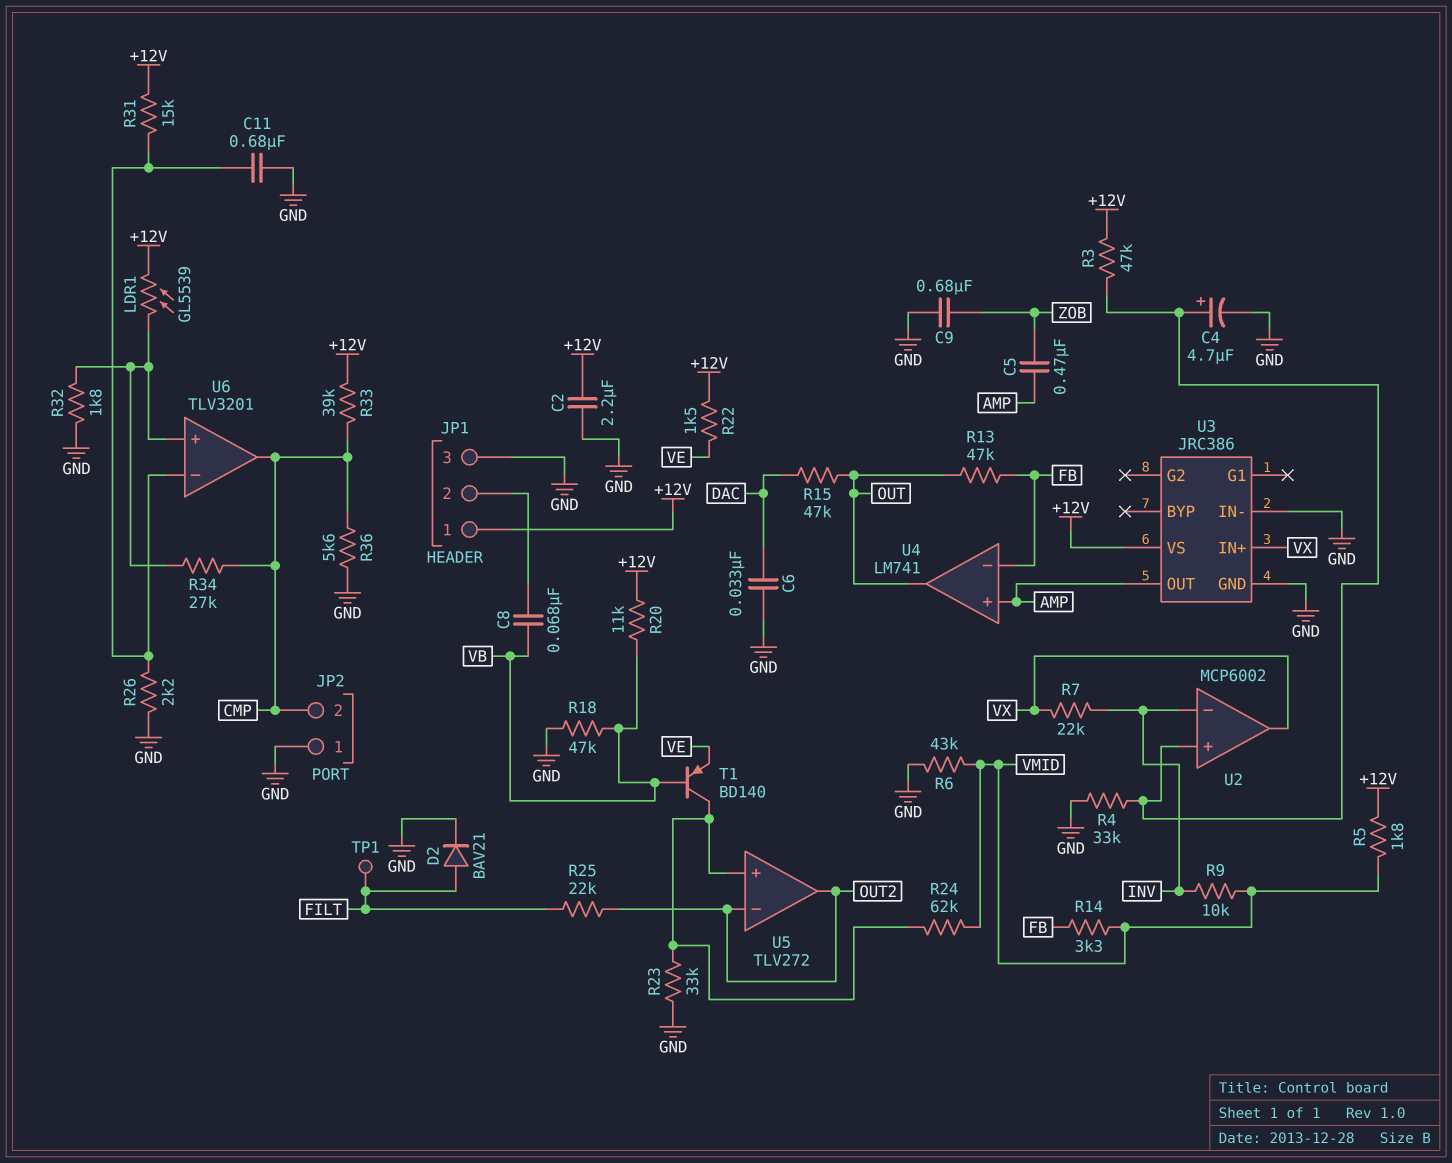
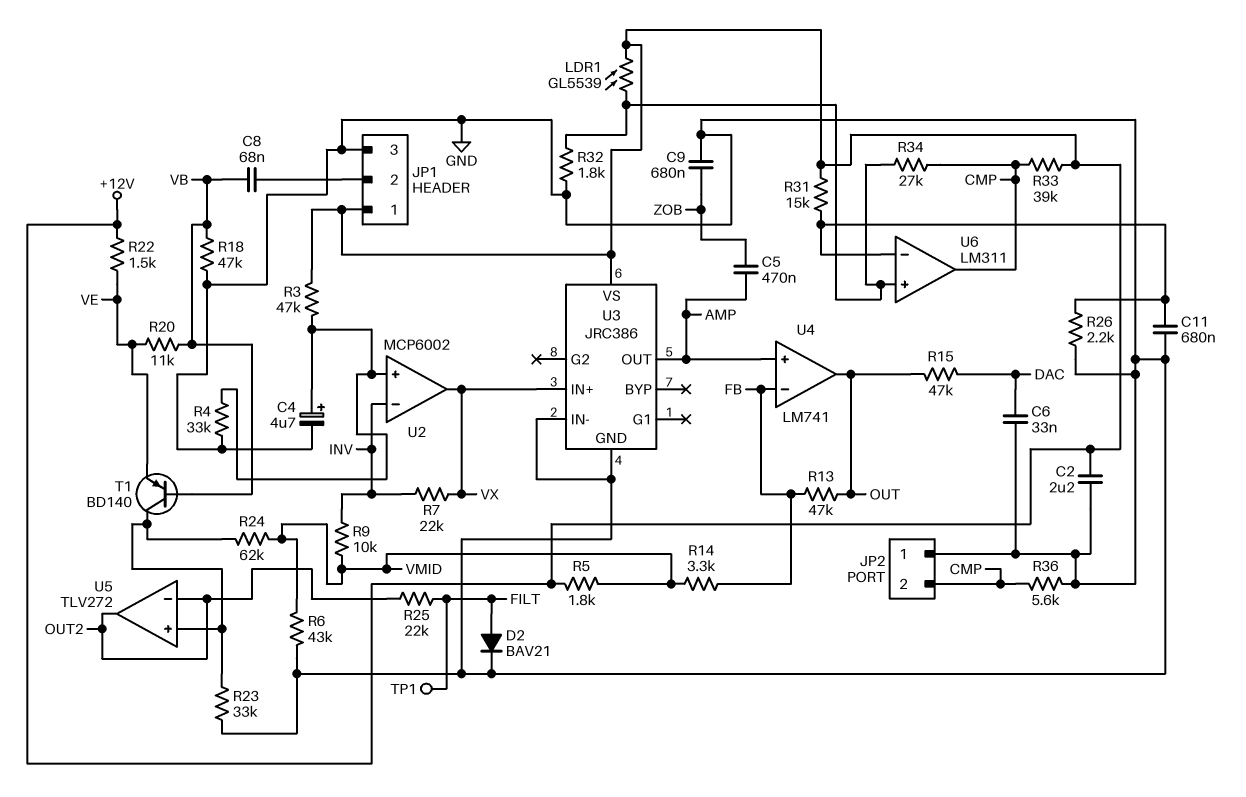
R20: 11k (+12V, VB) -> 11k (VB, VE)
U6: TLV3201 -> LM311

